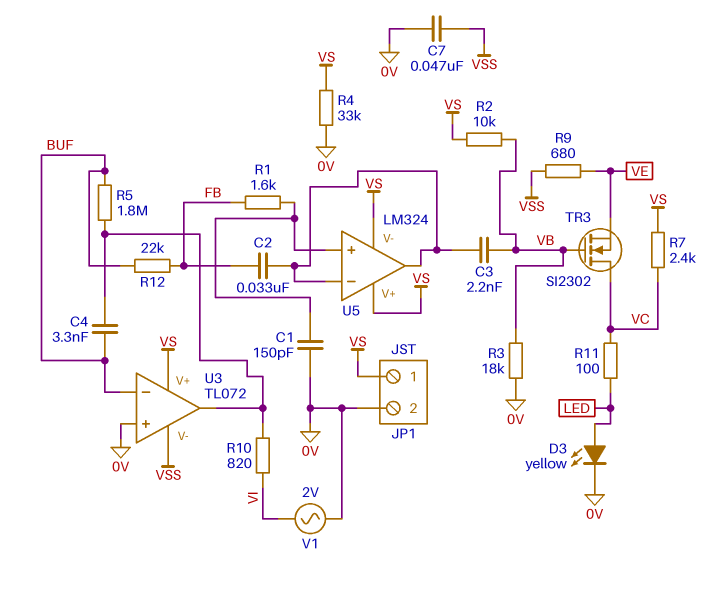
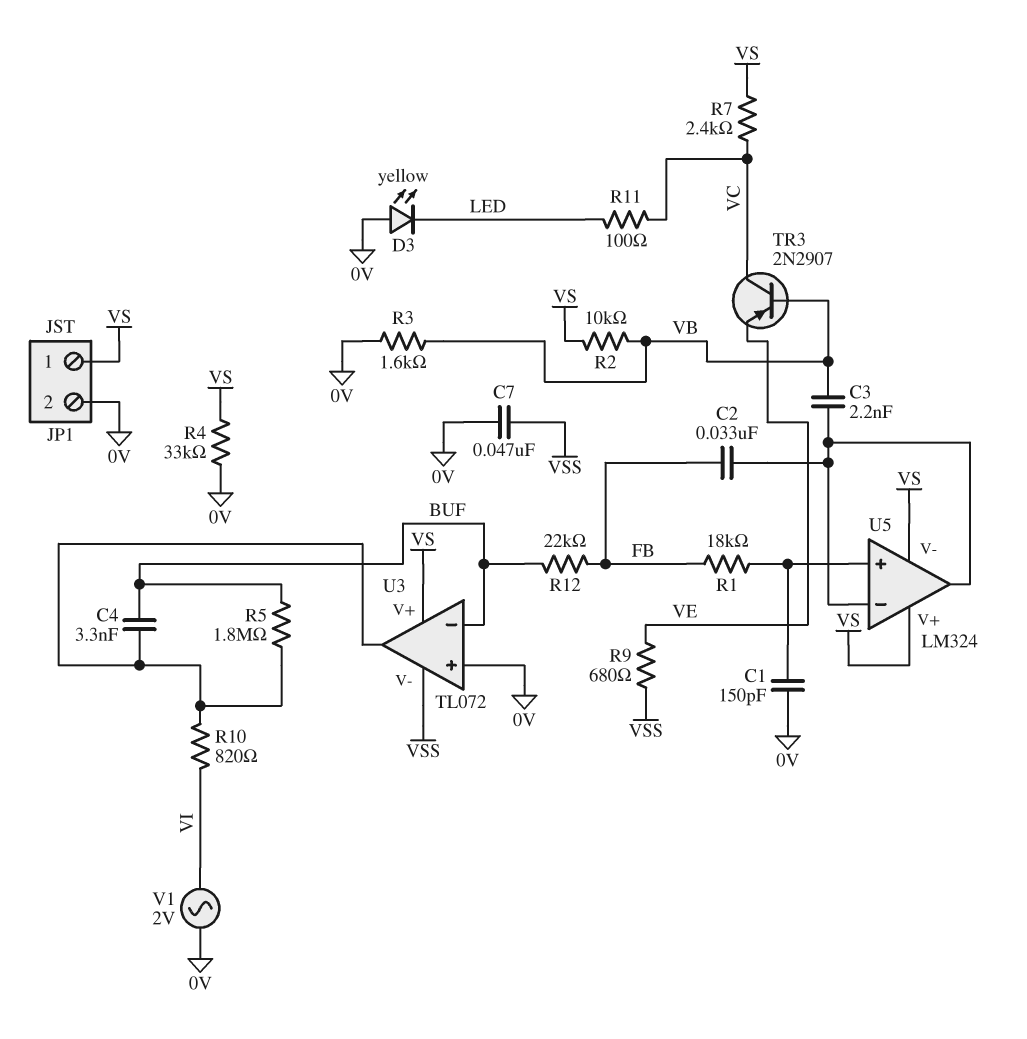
D3: LED yellow (A LED, K 0V) -> LED yellow (A 0V, K LED)
R1: 1.6k (FB, U5/in+) -> 18k (FB, U5/in+)
R3: 18k (0V, VB) -> 1.6k (0V, VB)
TR3: NMOS SI2302 (G VB, D VC, S VE) -> PNP 2N2907 (B VB, C VC, E VE)

